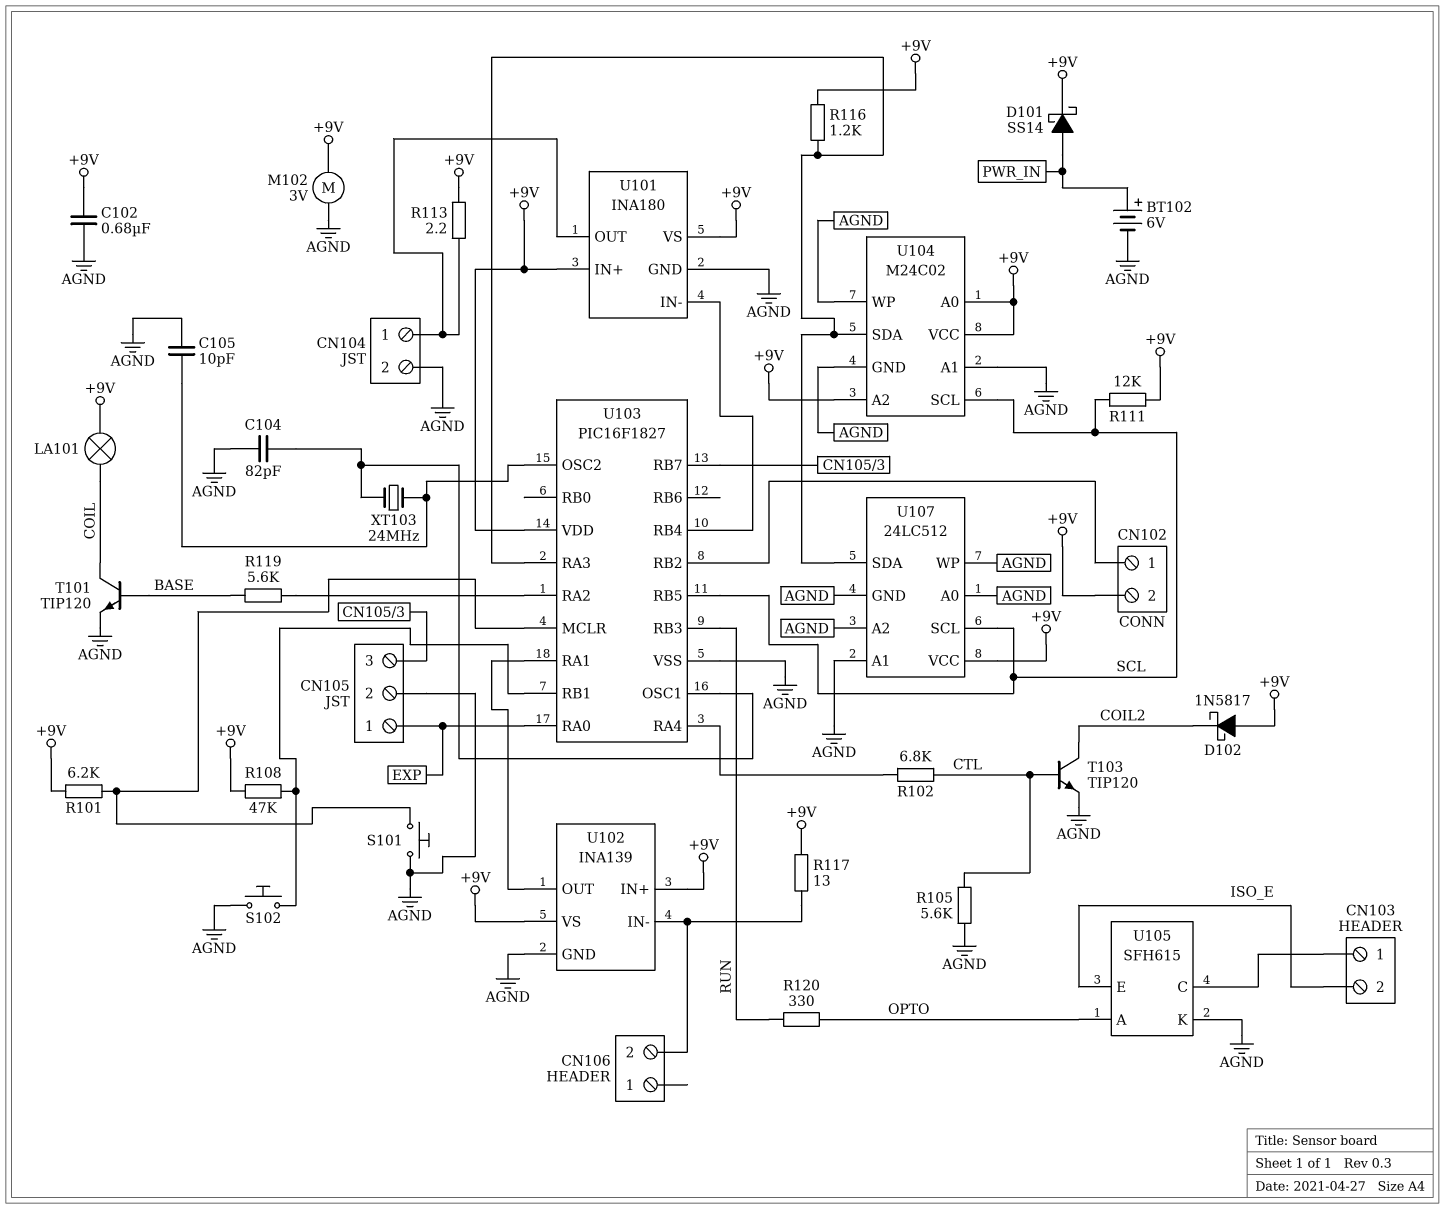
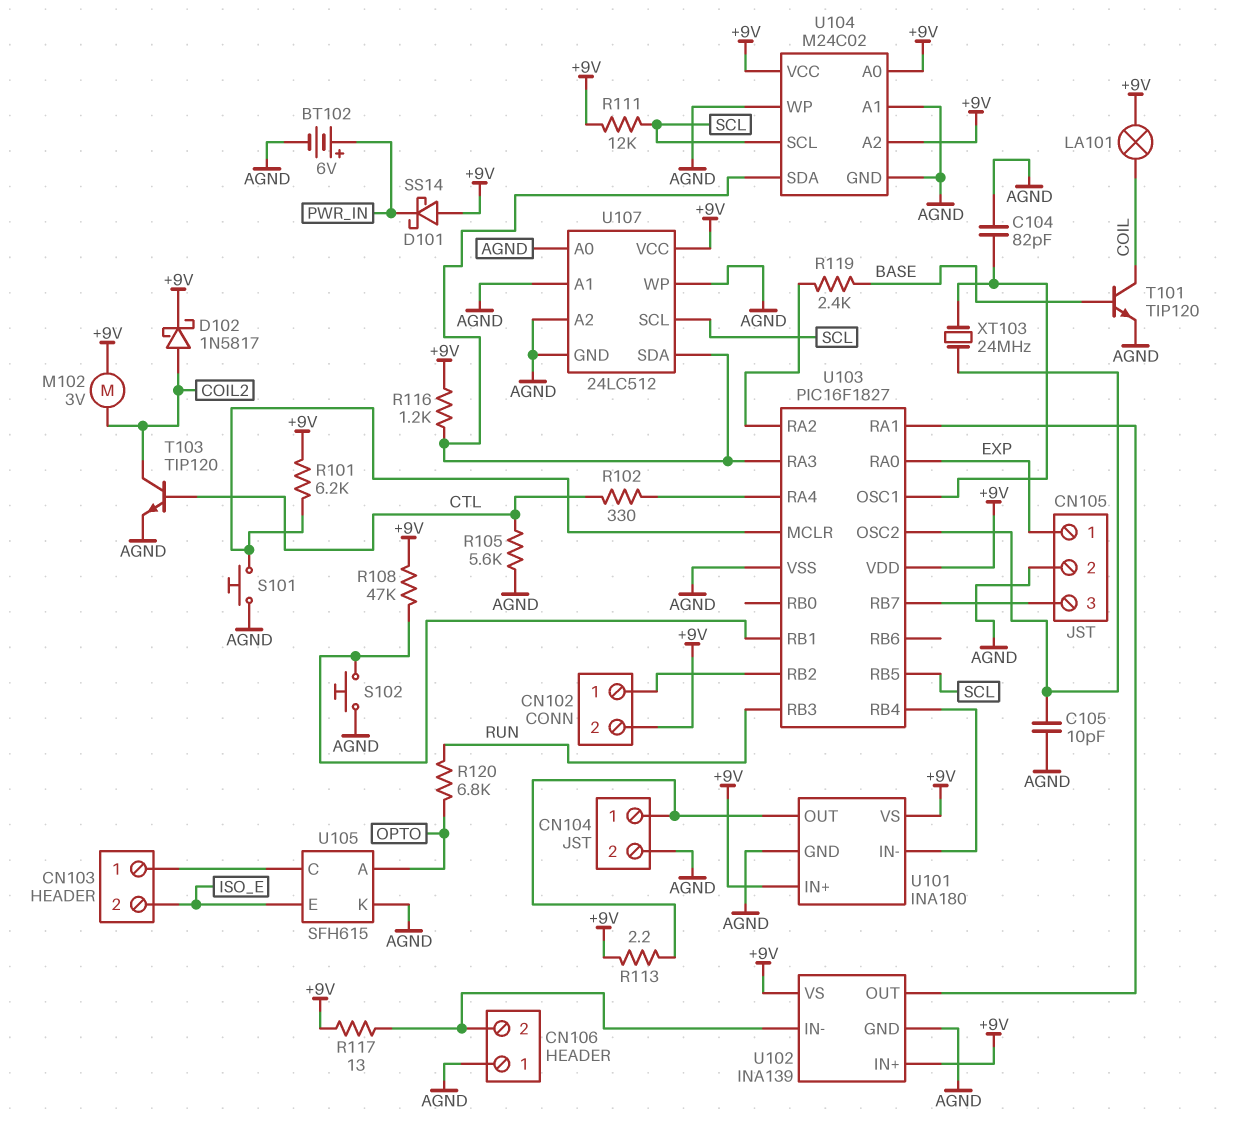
C102: 680nF (+9V, AGND) -> none
CN106 pin 1: none -> AGND
D101: schottky SS14 (A PWR_IN, K +9V) -> schottky SS14 (A +9V, K PWR_IN)
D102: schottky 1N5817 (A +9V, K COIL2) -> schottky 1N5817 (A COIL2, K +9V)
M102: motor 3V (+9V, AGND) -> motor 3V (+9V, COIL2)
R102: 6.8k (CTL, U103/RA4) -> 330 (CTL, U103/RA4)
R119: 5.6k (BASE, U103/RA2) -> 2.4k (BASE, U103/RA2)
R120: 330 (OPTO, RUN) -> 6.8k (OPTO, RUN)

